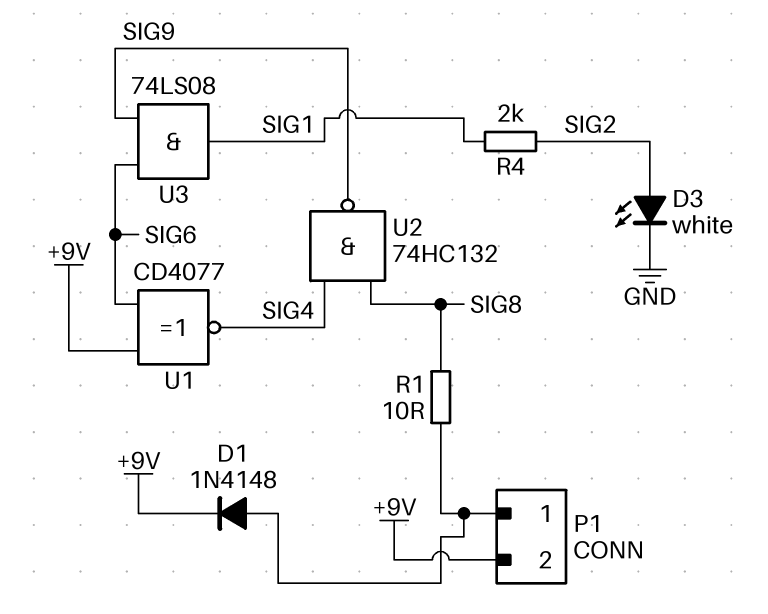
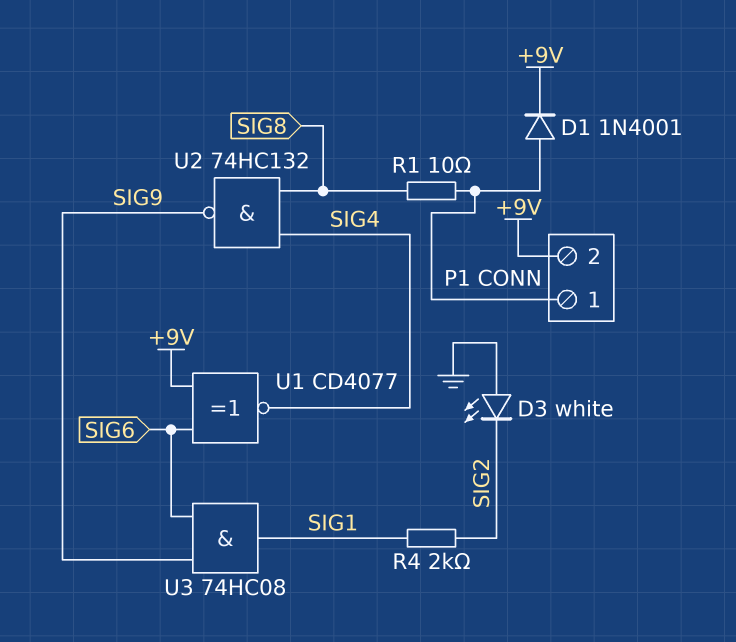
D1: diode 1N4148 (A P1/1, K +9V) -> diode 1N4001 (A P1/1, K +9V)
D3: LED white (A SIG2, K GND) -> LED white (A GND, K SIG2)
U3: AND 74LS08 (in SIG6, in SIG9, out SIG1) -> AND 74HC08 (in SIG6, in SIG9, out SIG1)

